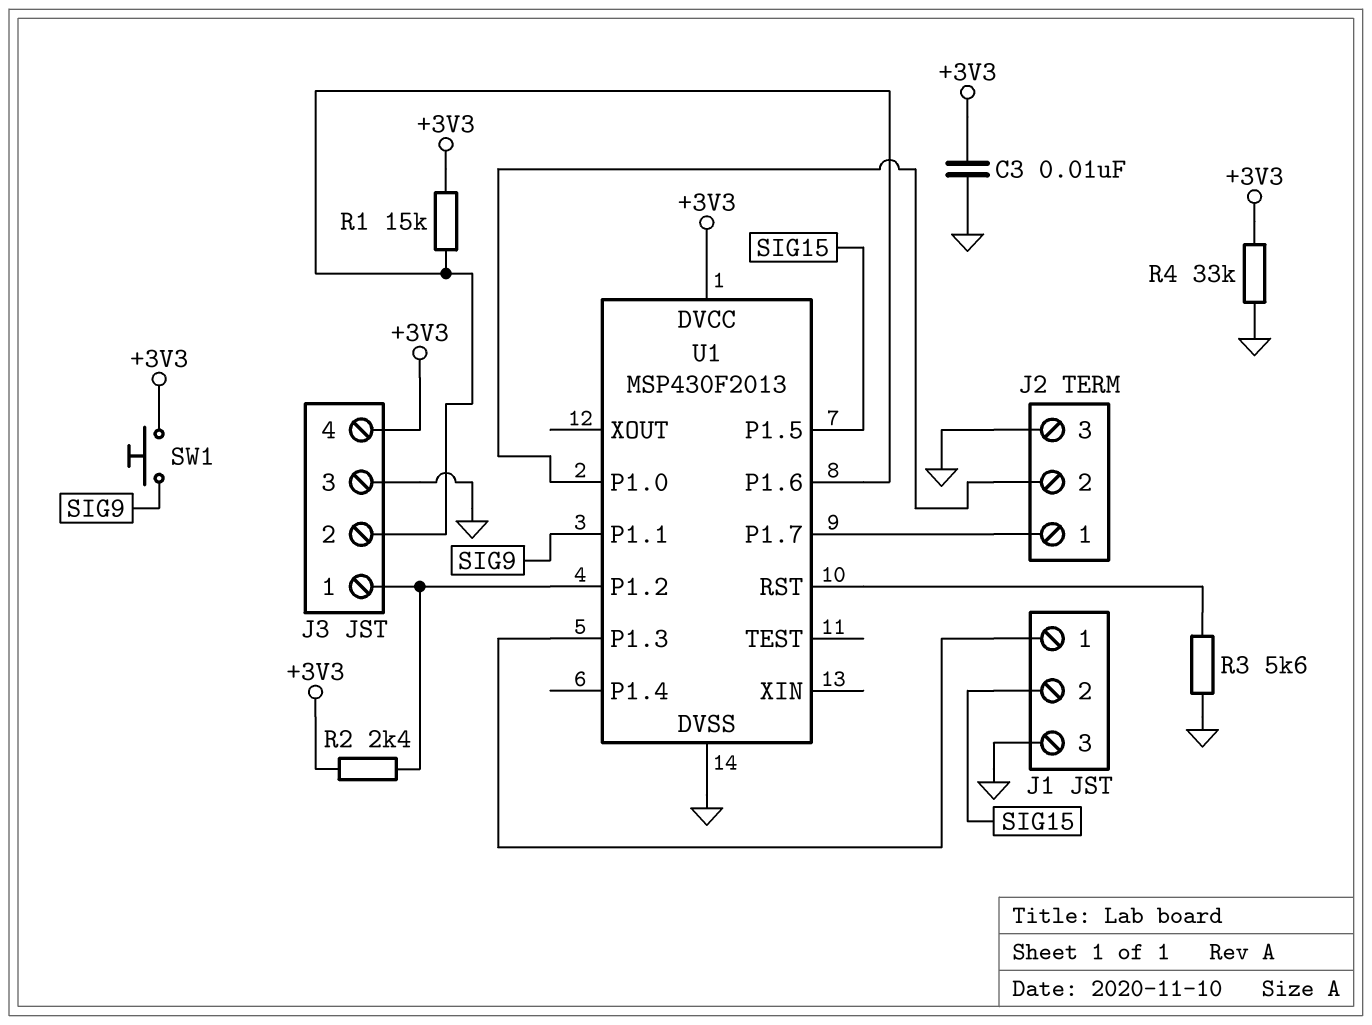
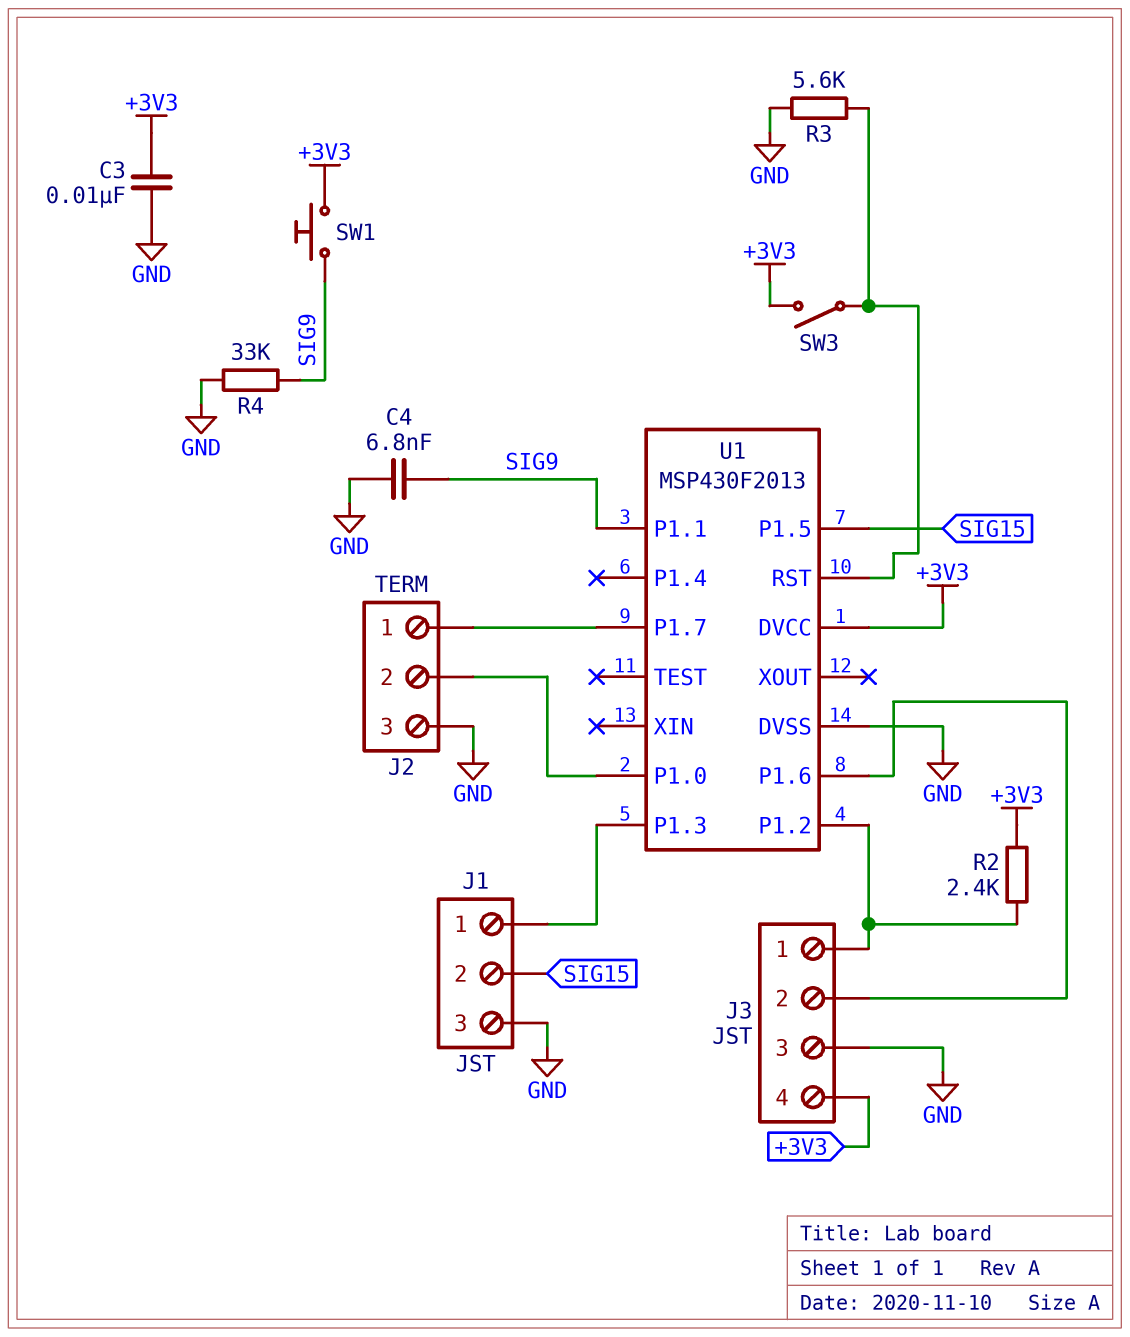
C4: none -> 6.8nF (GND, SIG9)
R1: 15k (+3V3, J3/2) -> none
R4: 33k (+3V3, GND) -> 33k (GND, SIG9)
SW3: none -> switch (+3V3, U1/RST)

